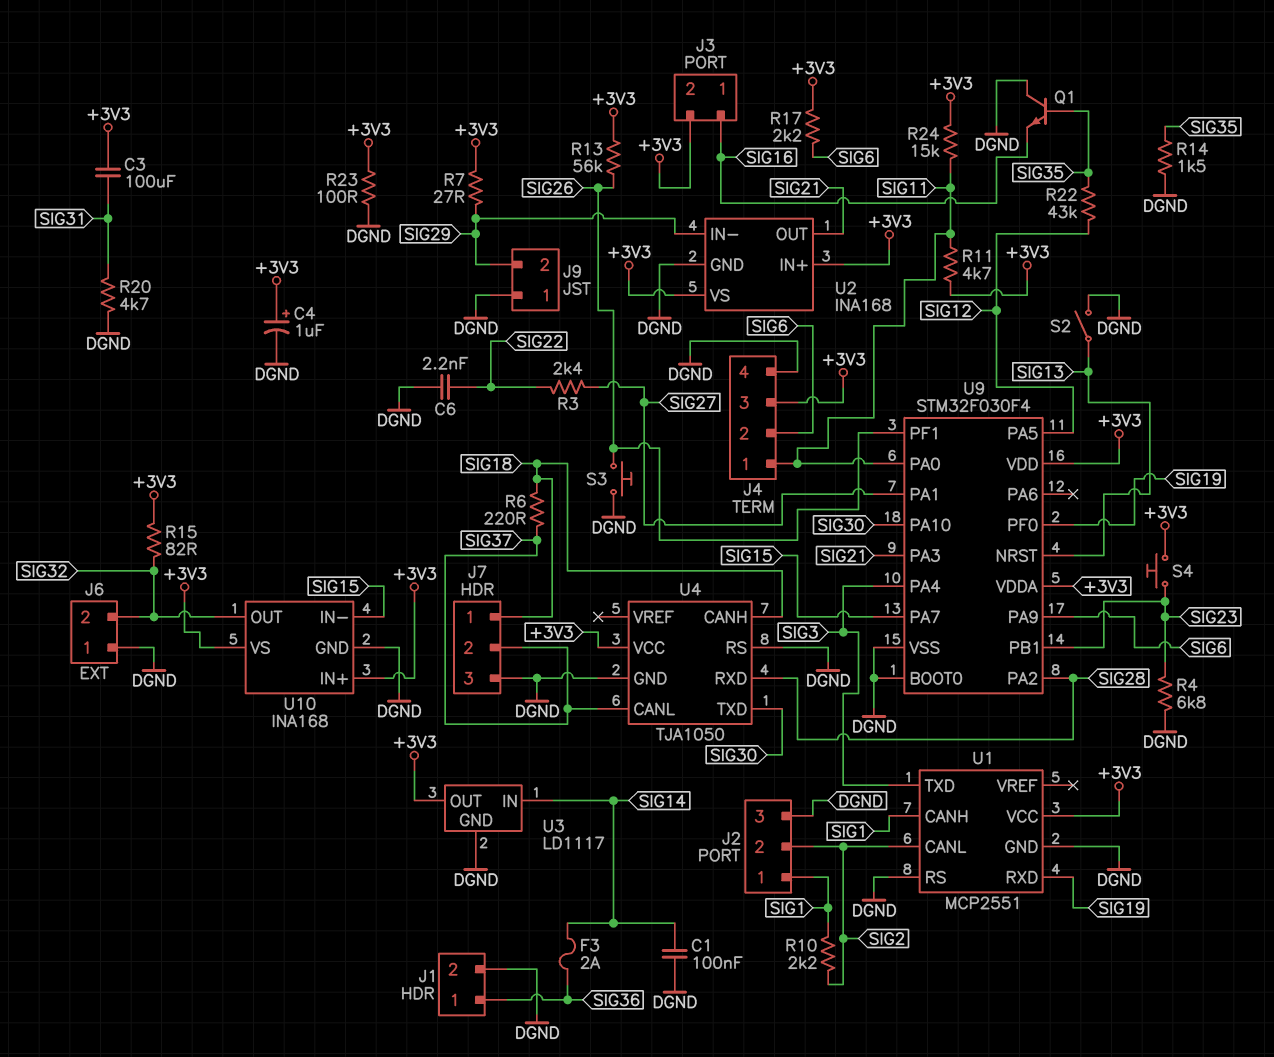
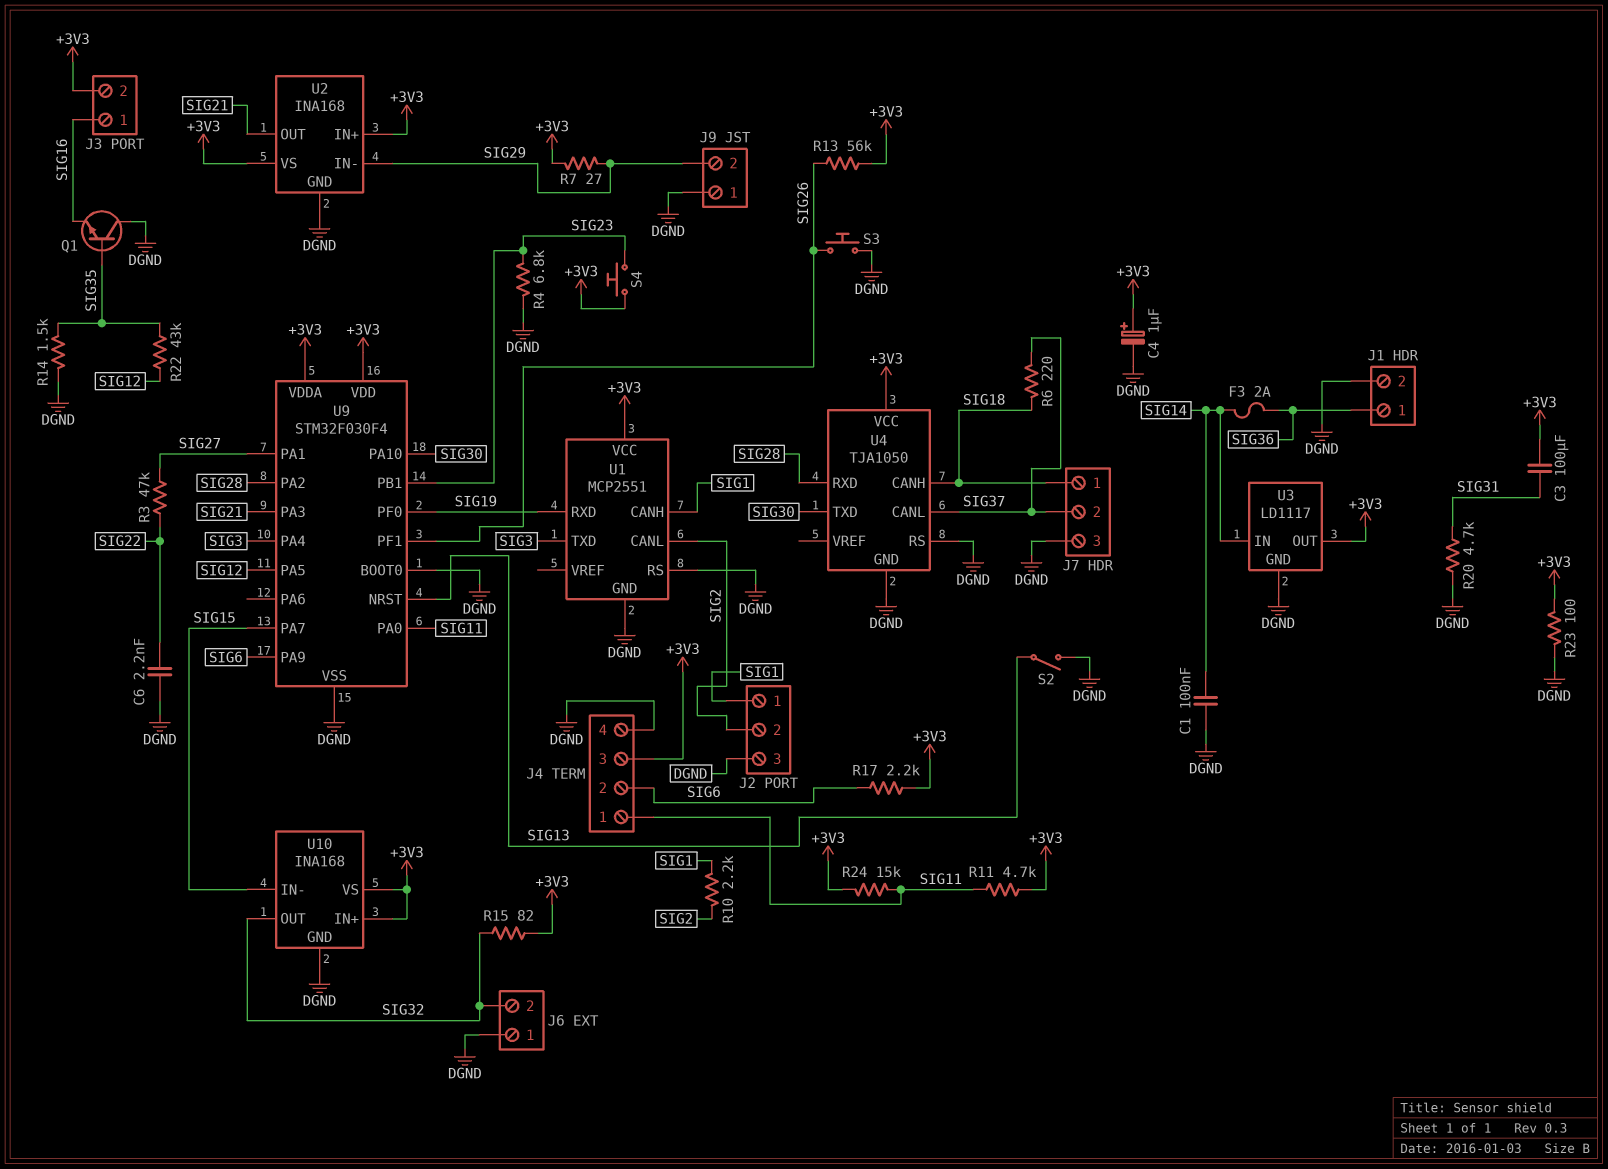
R3: 2.4k (SIG22, SIG27) -> 47k (SIG22, SIG27)

